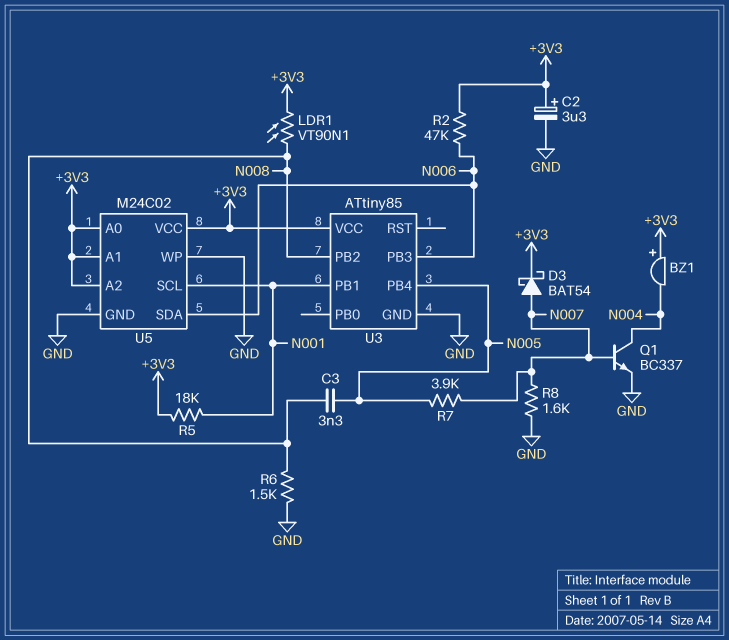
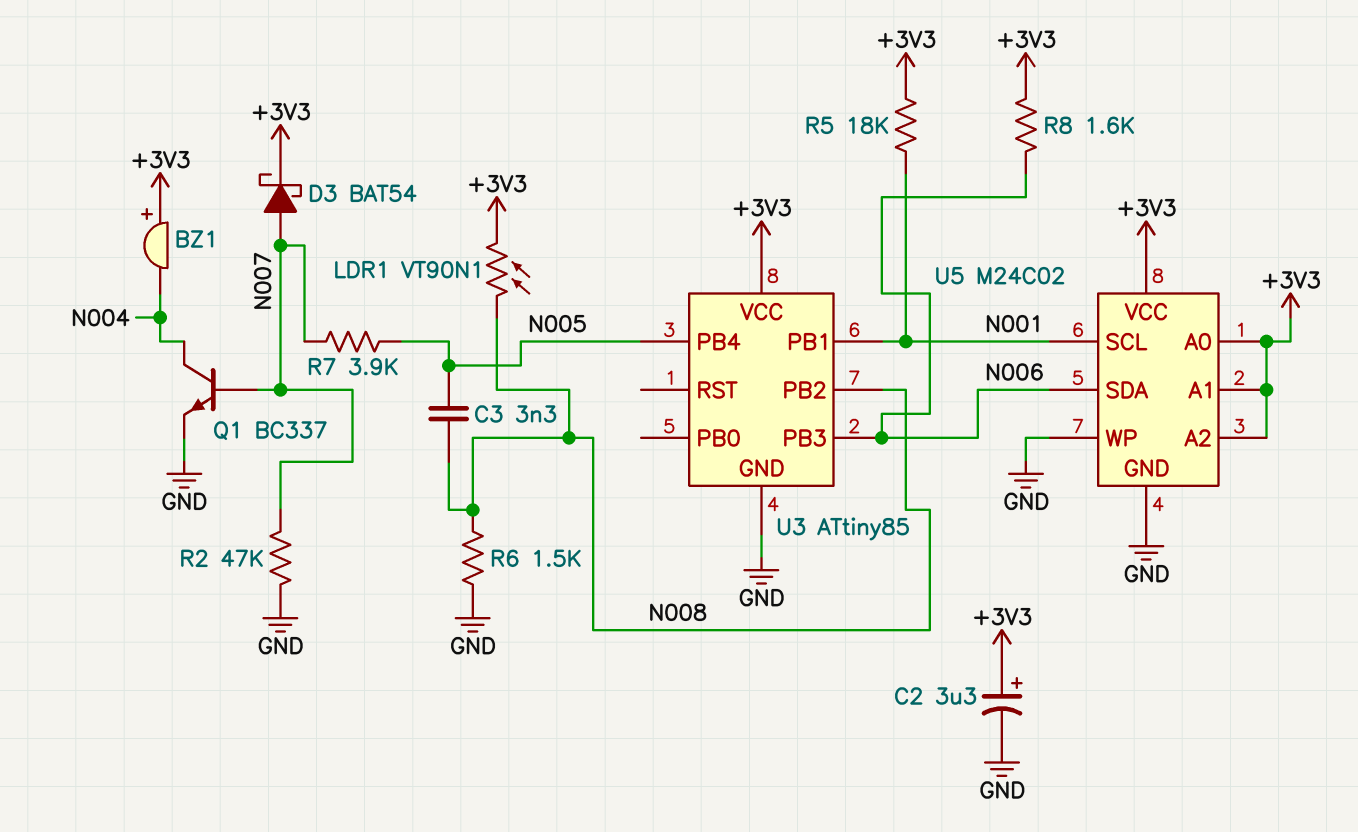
R2: 47k (+3V3, N006) -> 47k (GND, N007)
R8: 1.6k (GND, N007) -> 1.6k (+3V3, N006)

